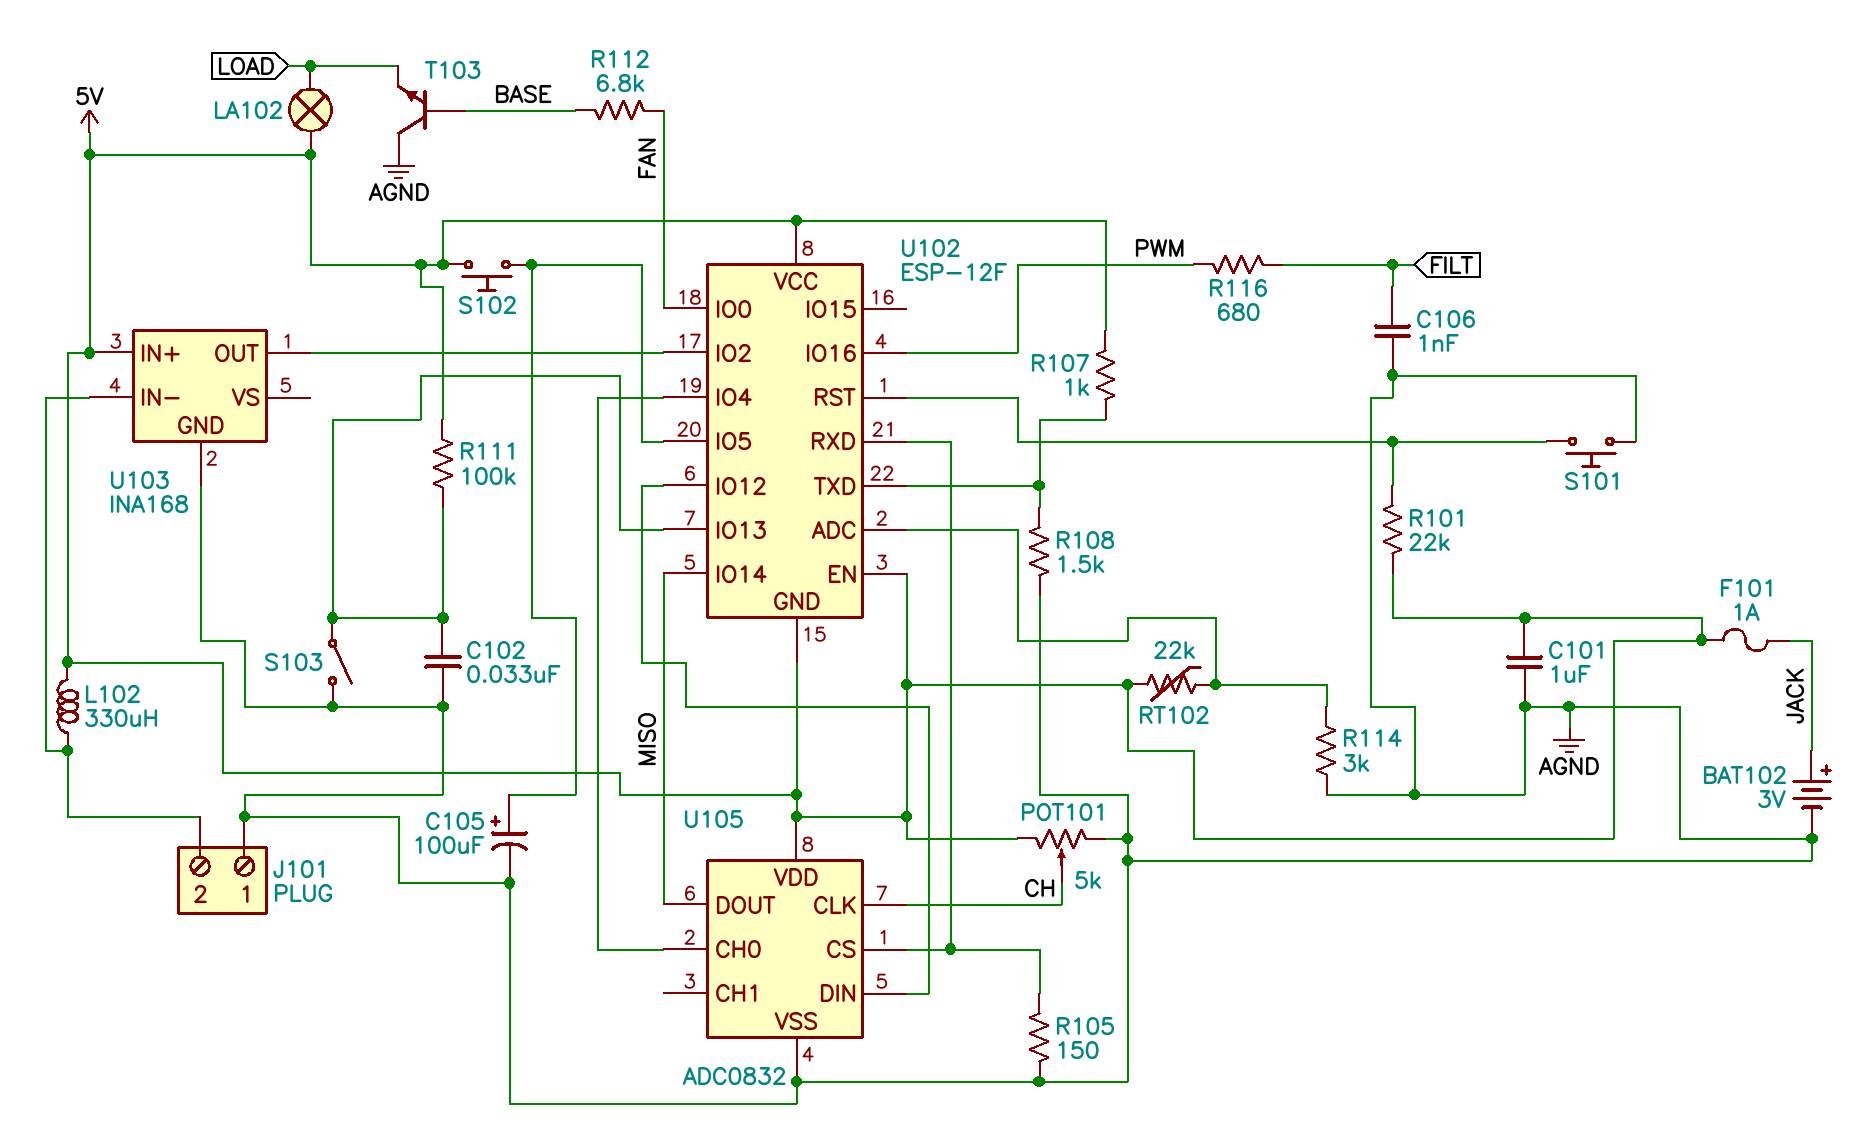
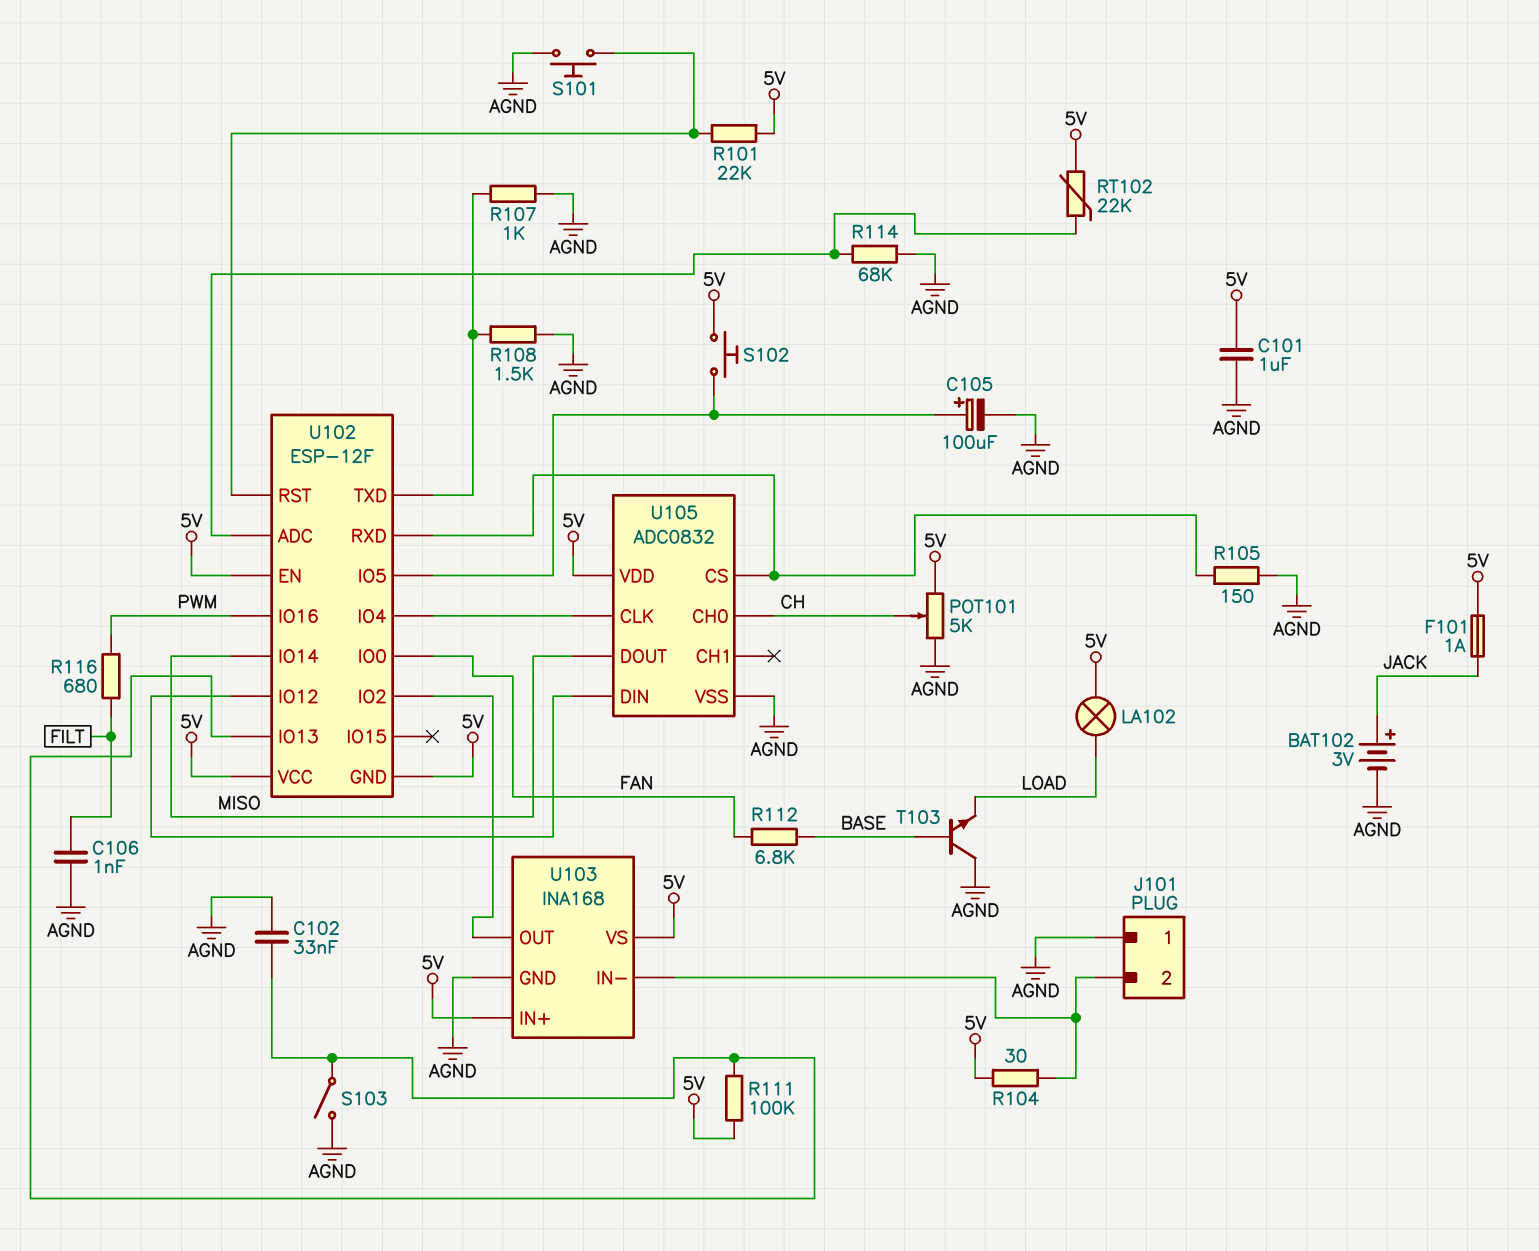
L102: 330uH (5V, J101/2) -> none
R104: none -> 30 (5V, J101/2)
R107: 1k (5V, U102/TXD) -> 1k (AGND, U102/TXD)
R114: 3k (AGND, U102/ADC) -> 68k (AGND, U102/ADC)
U103 pin VS: none -> 5V
U105 pin CH0: U102/IO4 -> CH
U105 pin CLK: CH -> U102/IO4

